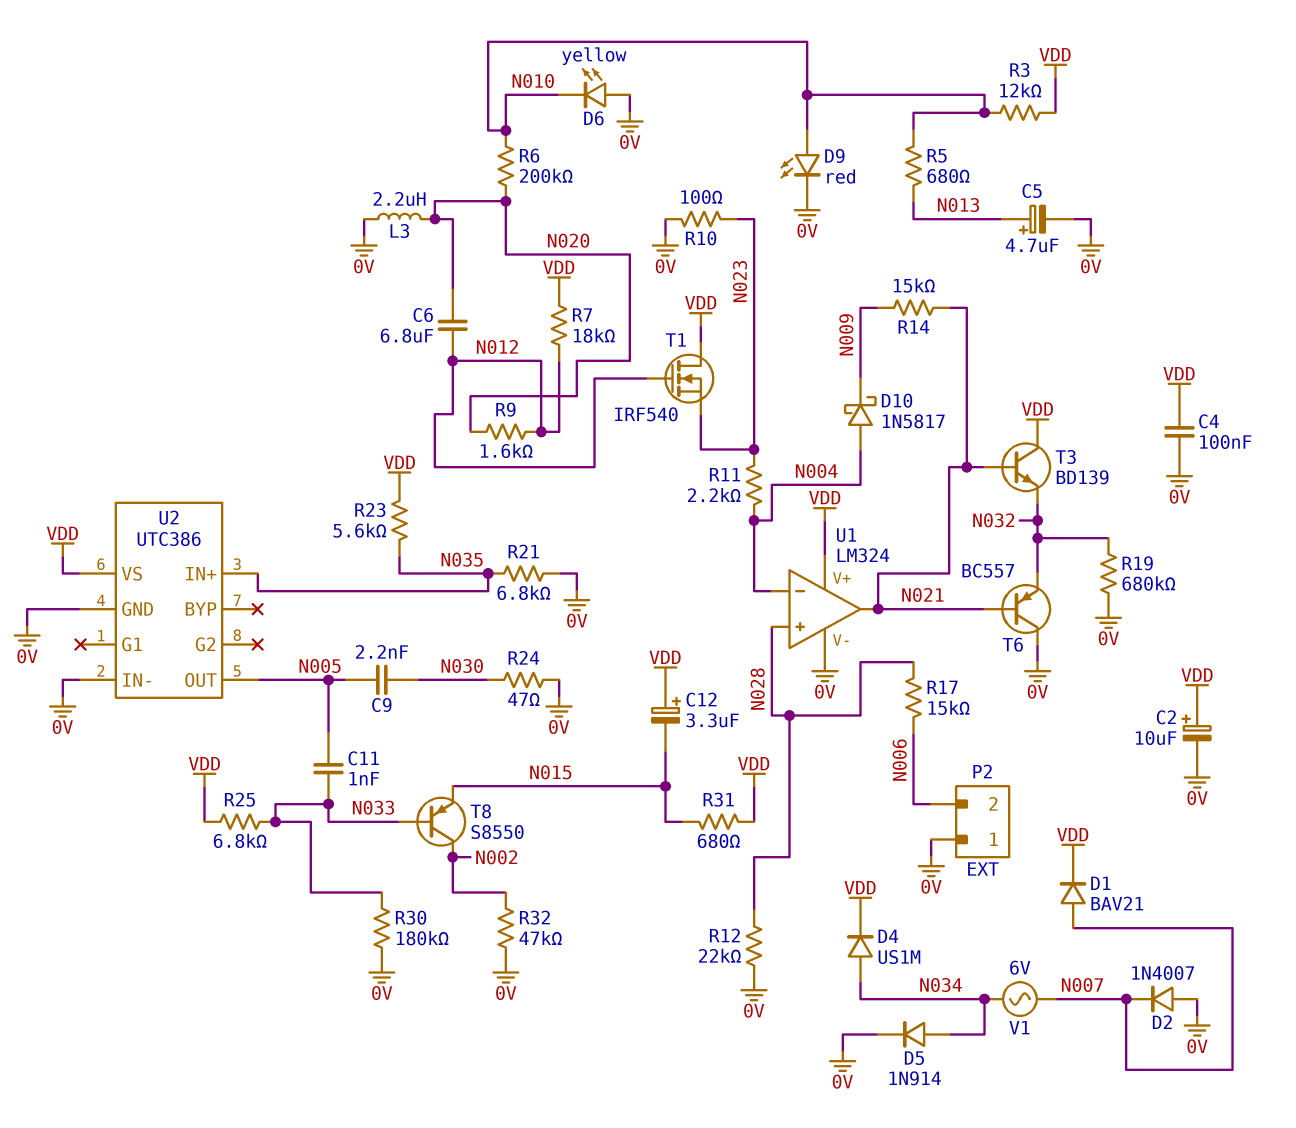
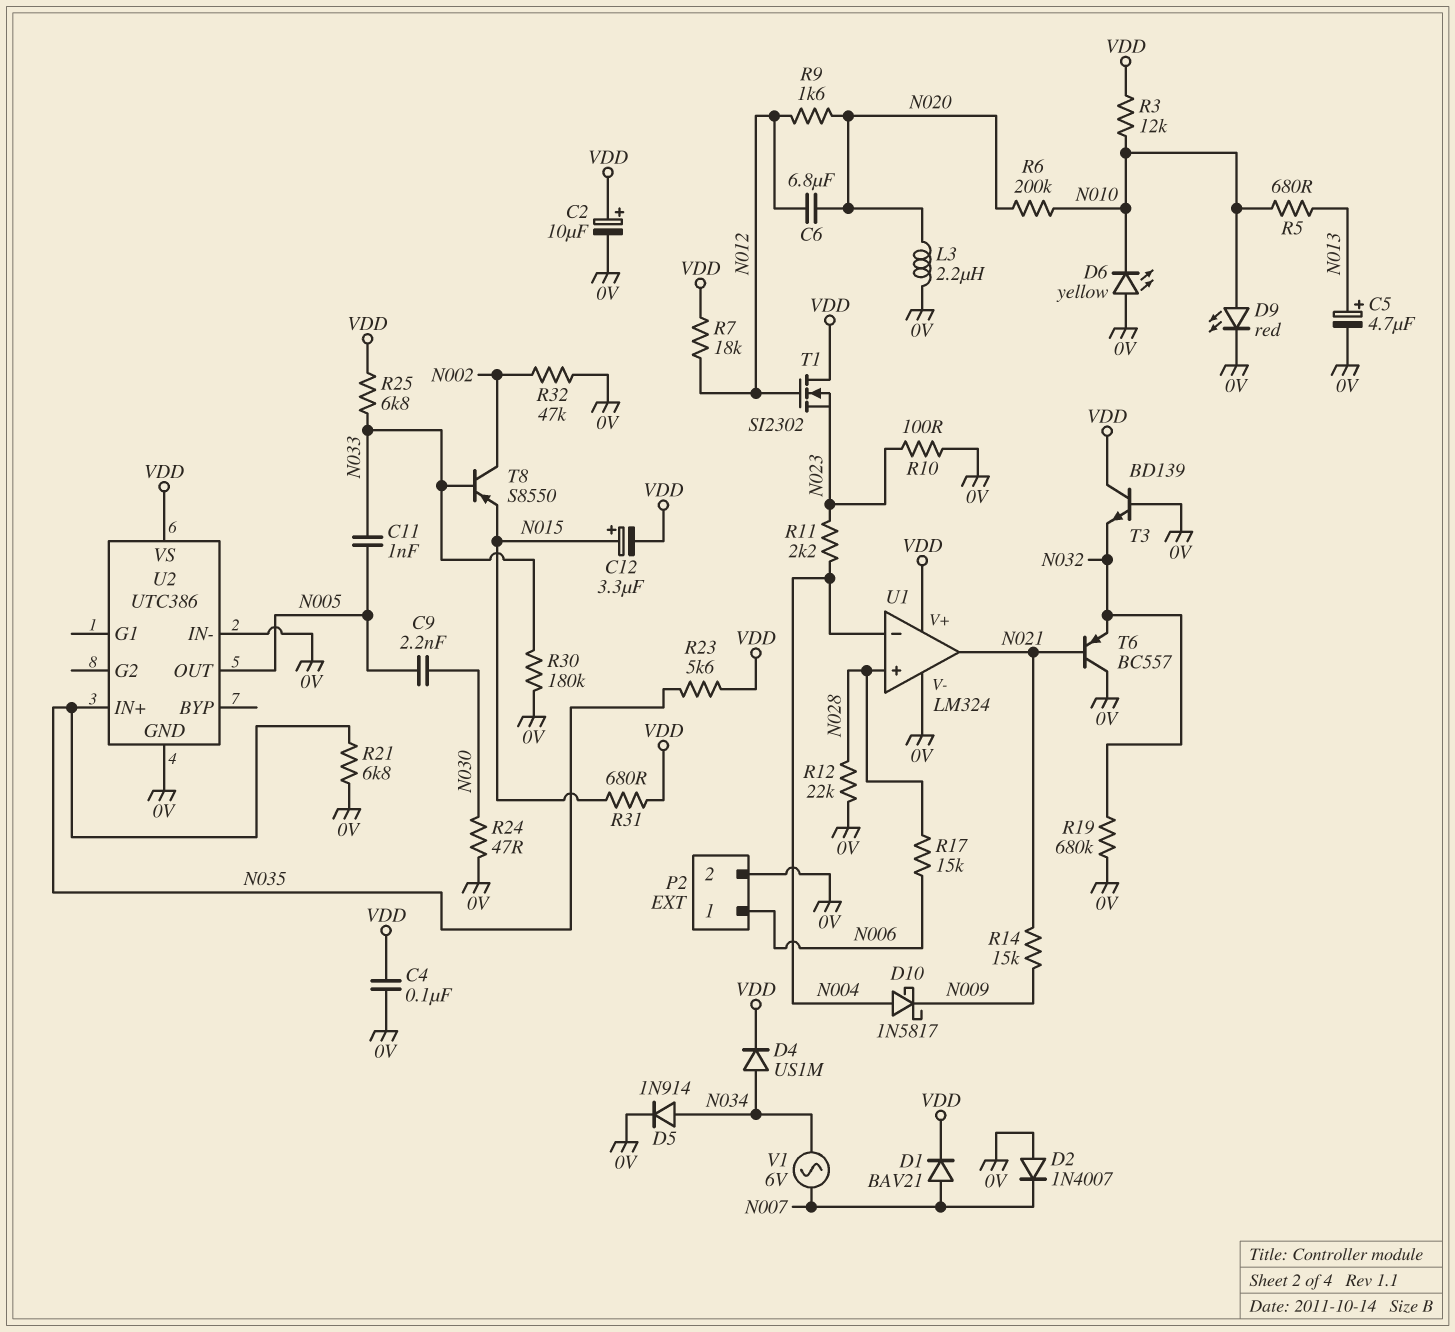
C12: 3.3uF (plus VDD, minus N015) -> 3.3uF (plus N015, minus VDD)
P2 pin 1: 0V -> N006
P2 pin 2: N006 -> 0V
T1: NMOS IRF540 (G N012, D VDD, S N023) -> NMOS SI2302 (G N012, D VDD, S N023)
T3: NPN BD139 (B N021, C VDD, E N032) -> NPN BD139 (B 0V, C VDD, E N032)

